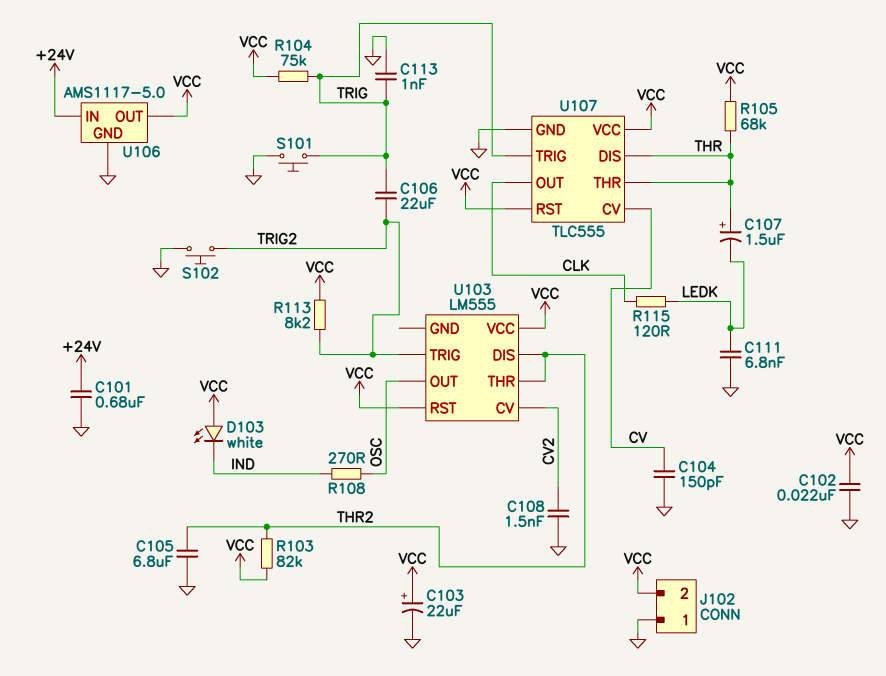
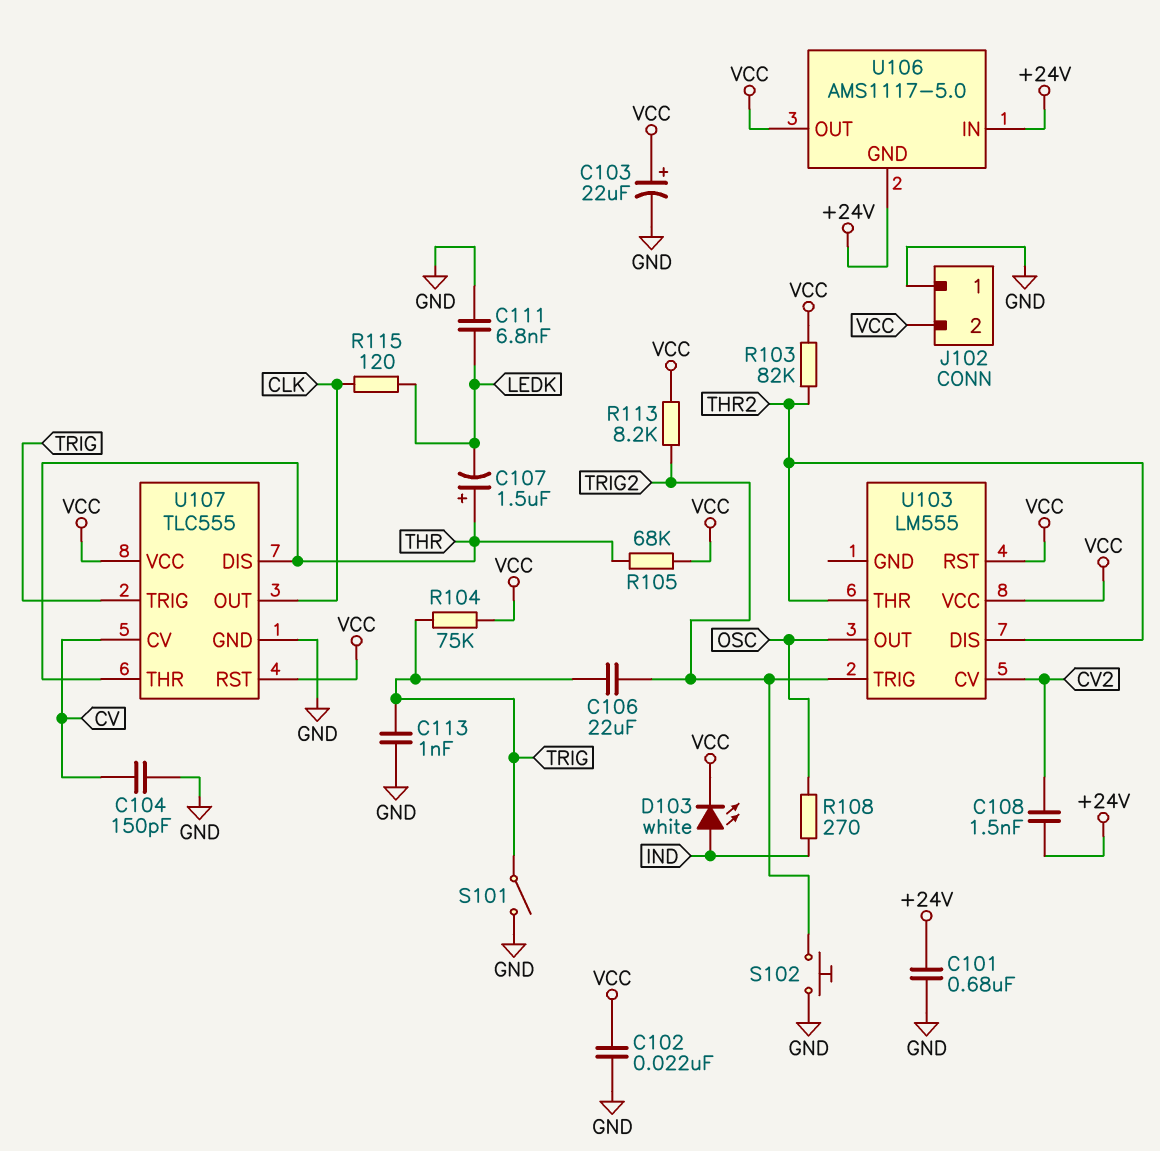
C105: 6.8uF (GND, THR2) -> none
C108: 1.5nF (CV2, GND) -> 1.5nF (+24V, CV2)
D103: LED white (A VCC, K IND) -> LED white (A IND, K VCC)
S101: button (GND, TRIG) -> switch (GND, TRIG)
U106 pin GND: GND -> +24V

